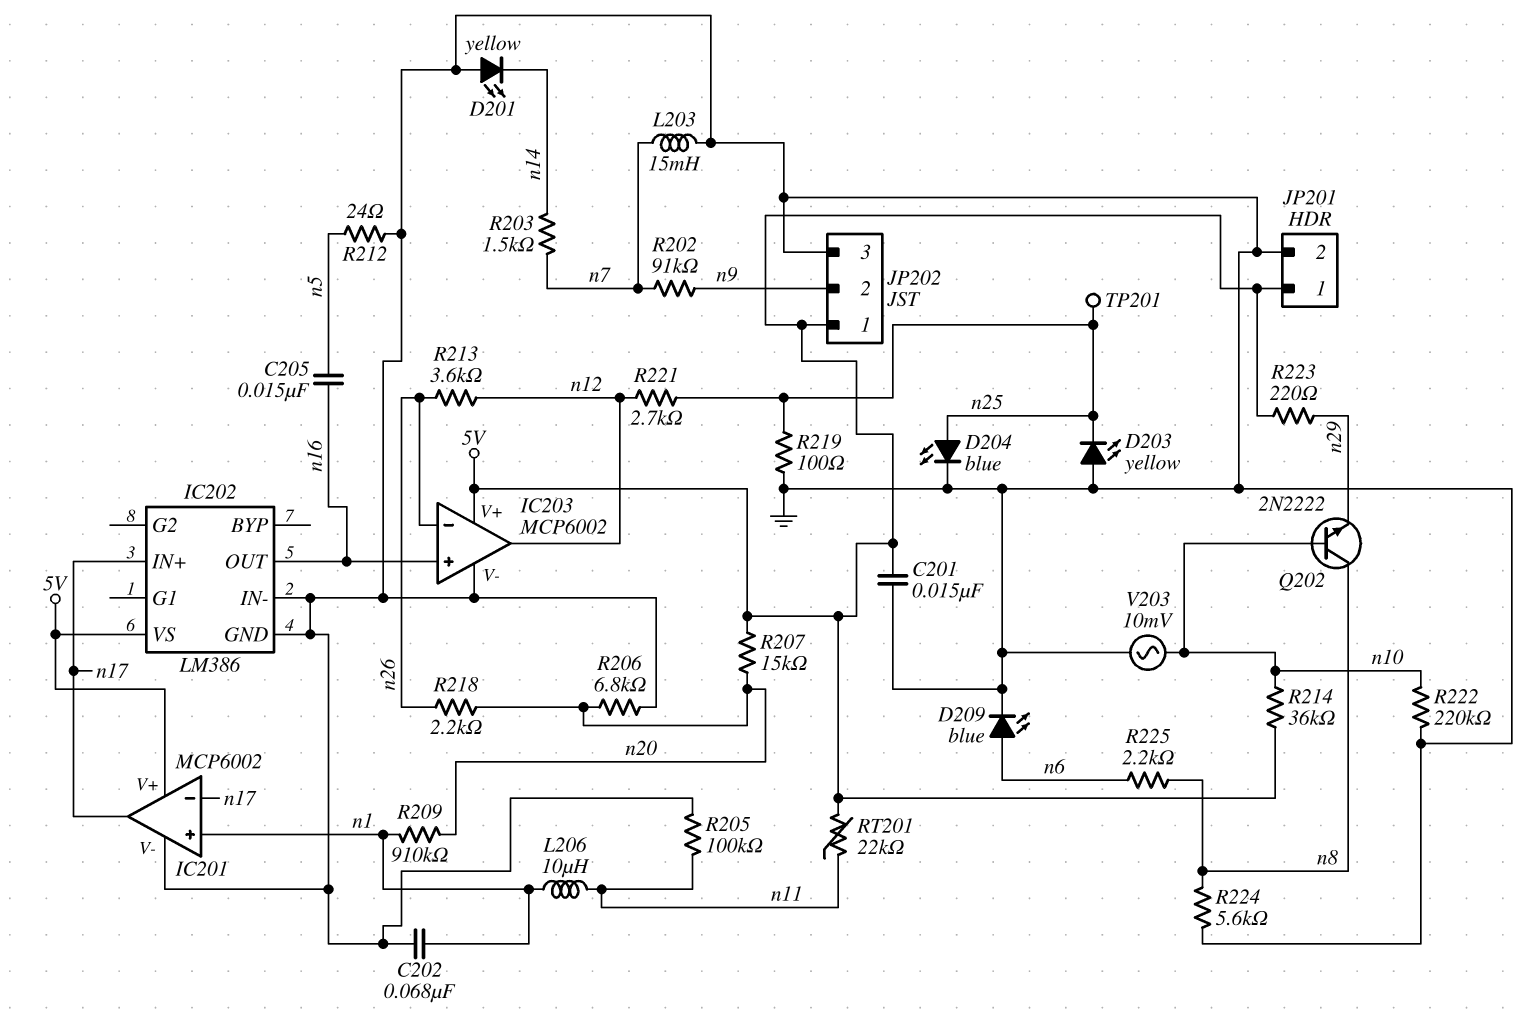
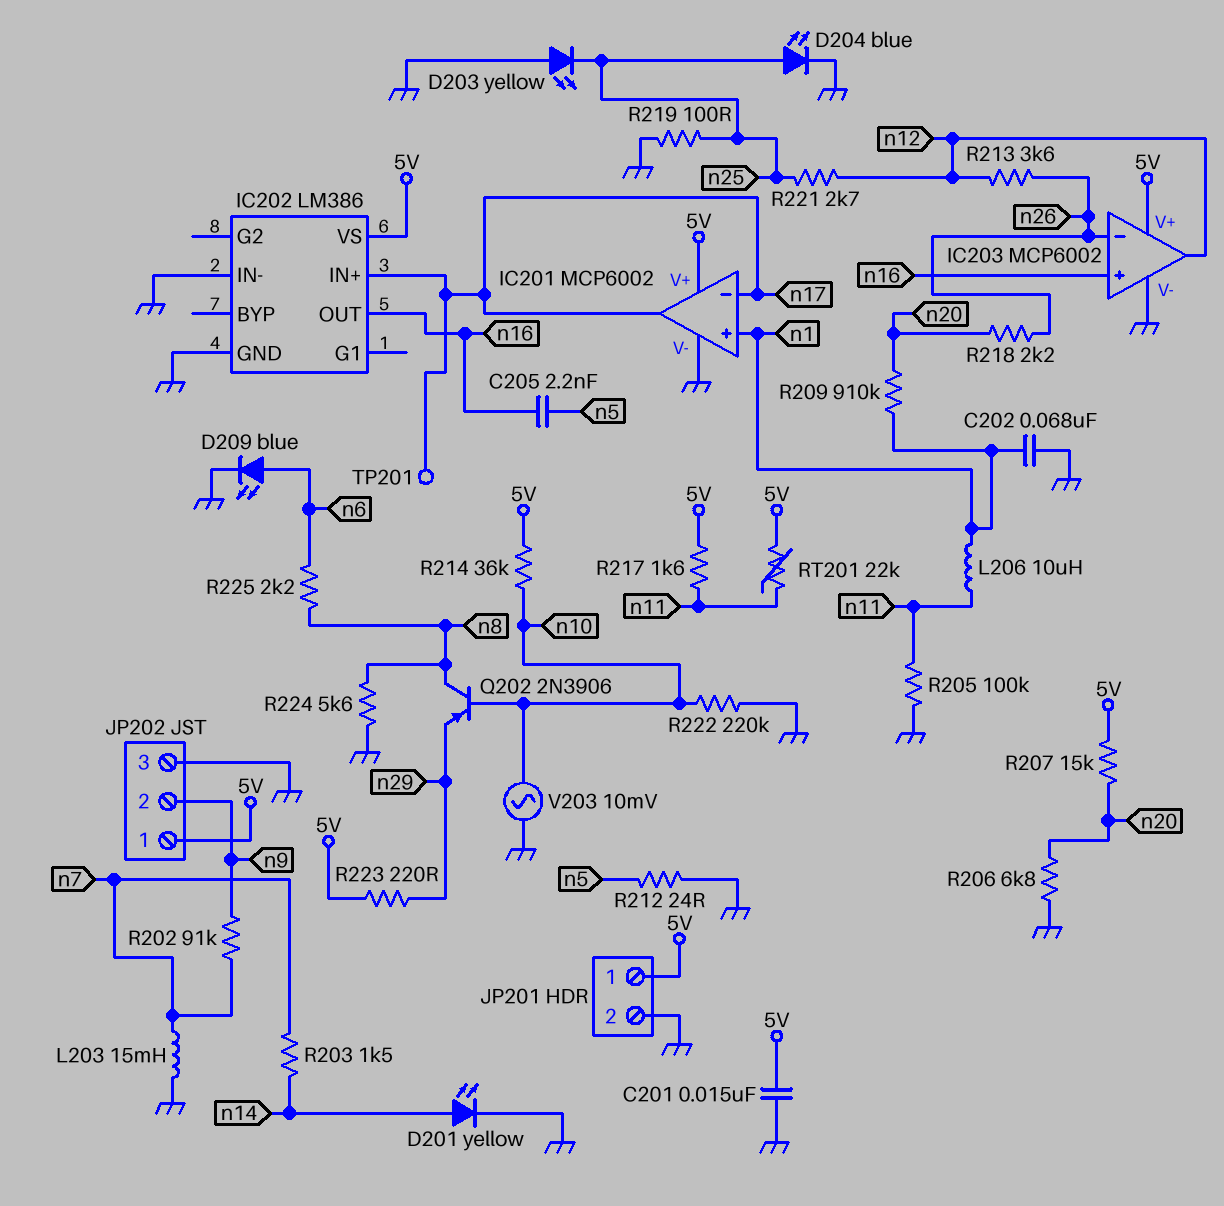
C205: 15nF (n5, n16) -> 2.2nF (n5, n16)
D201: LED yellow (A GND, K n14) -> LED yellow (A n14, K GND)
Q202: NPN 2N2222 (B n10, C n8, E n29) -> PNP 2N3906 (B n10, C n8, E n29)
R217: none -> 1.6k (5V, n11)
TP201: test point (n25) -> test point (n17)

